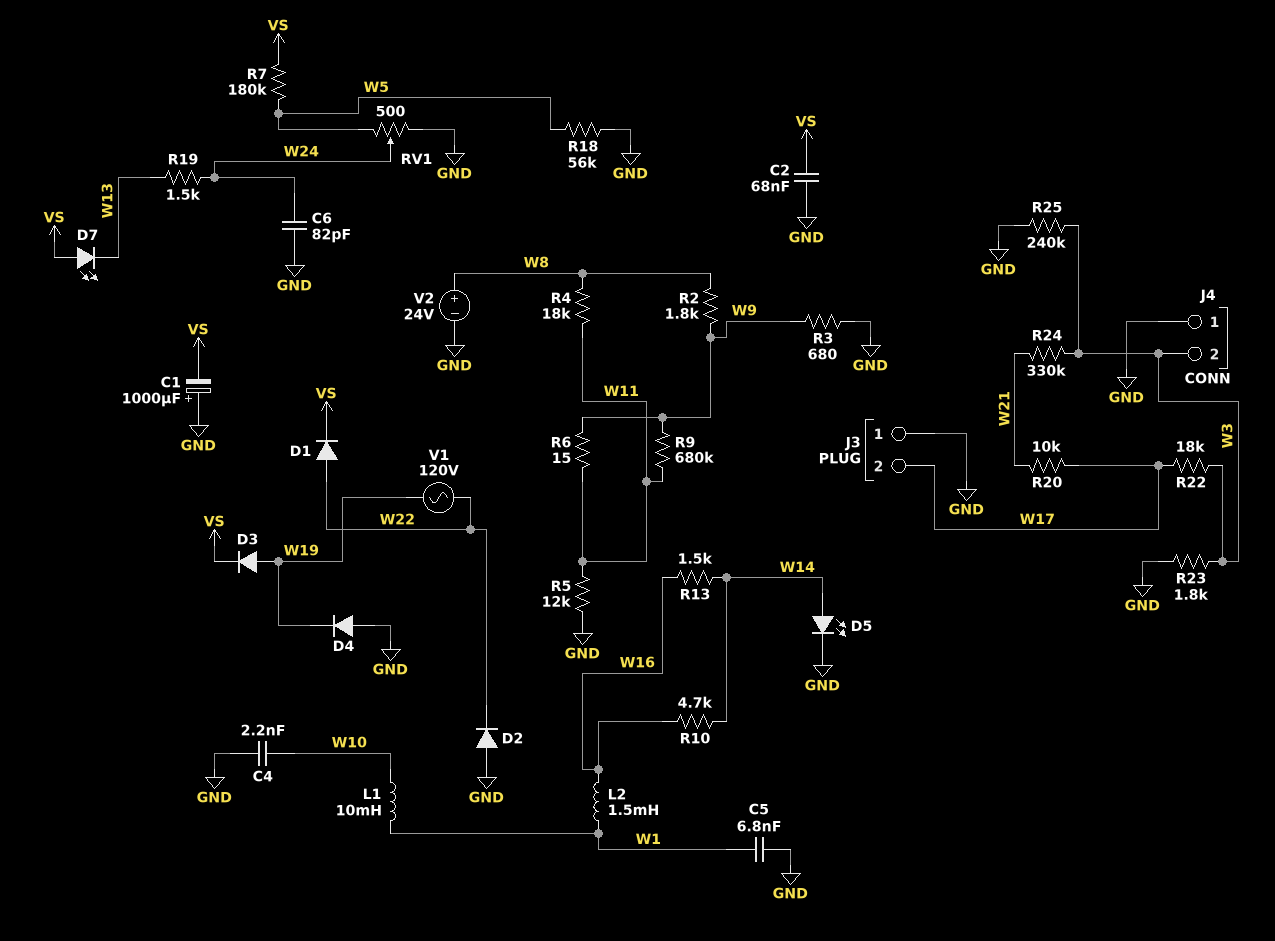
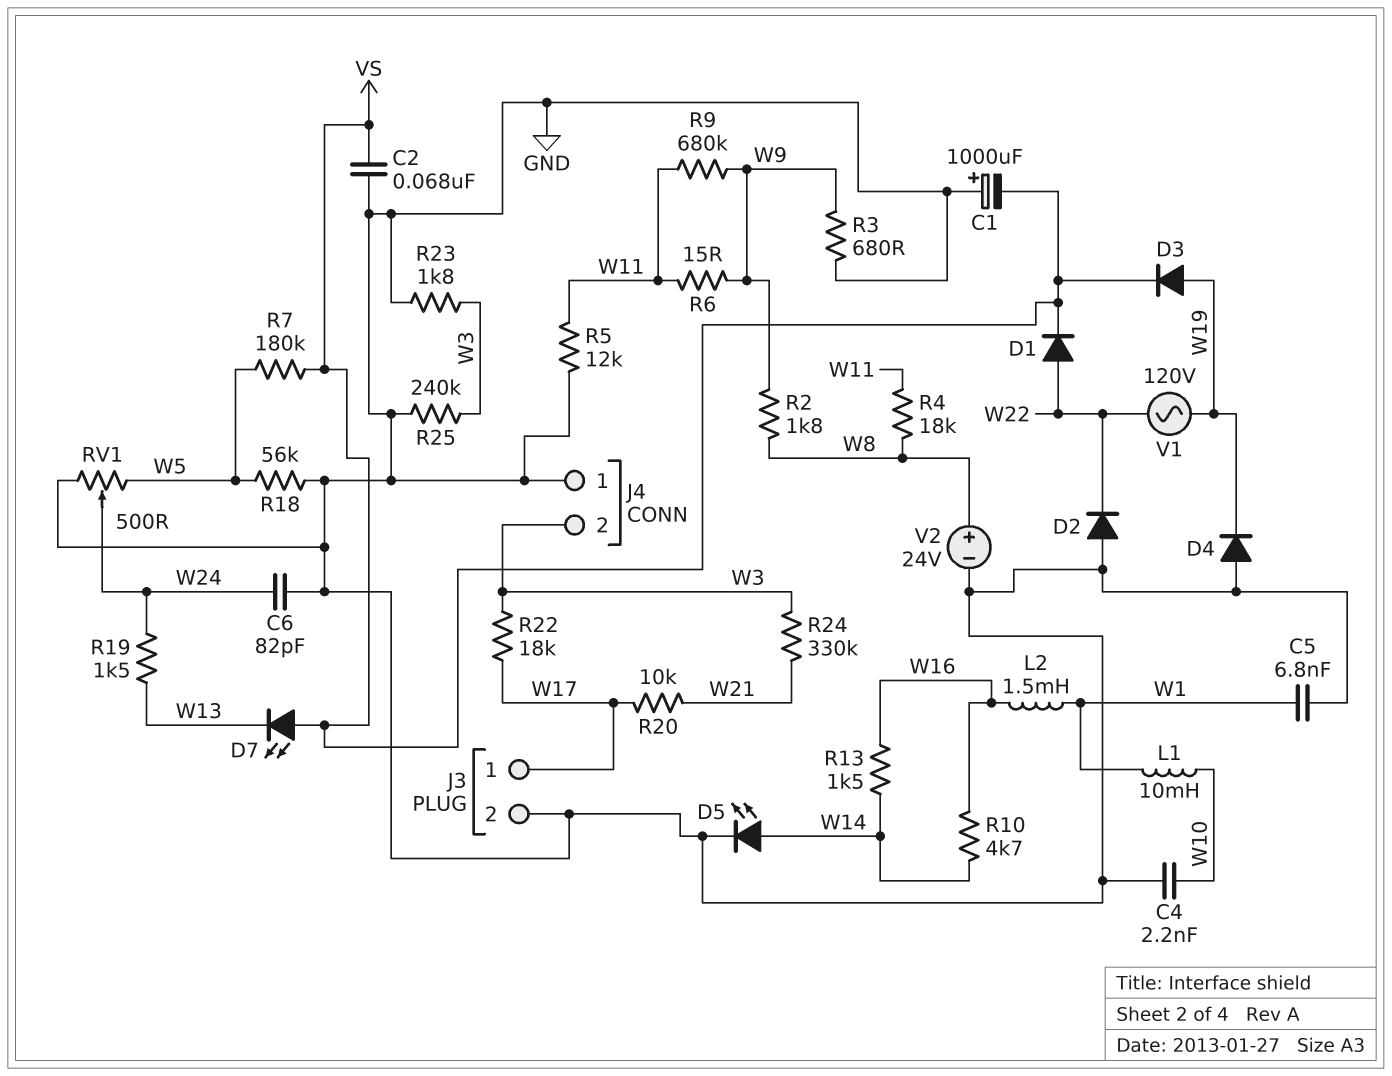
J3 pin 1: GND -> W17
J3 pin 2: W17 -> GND

